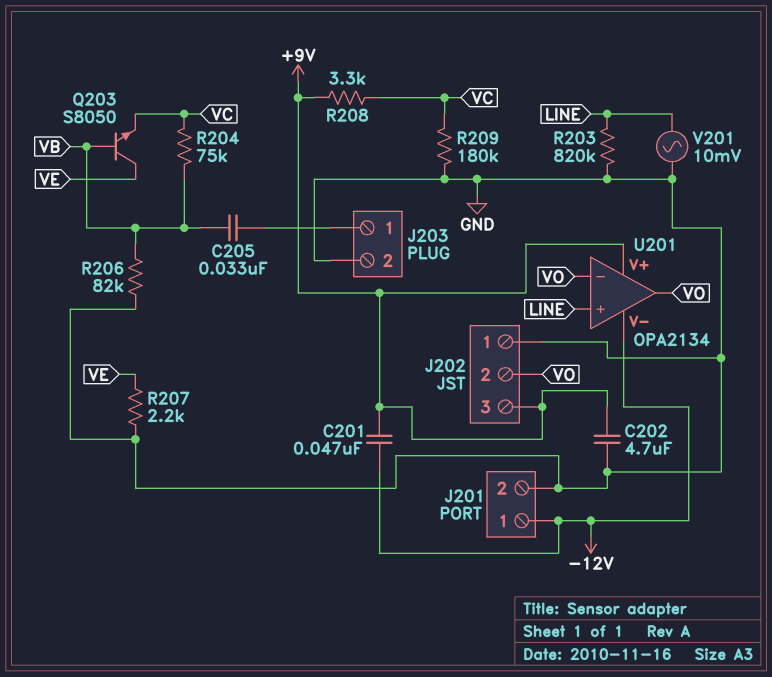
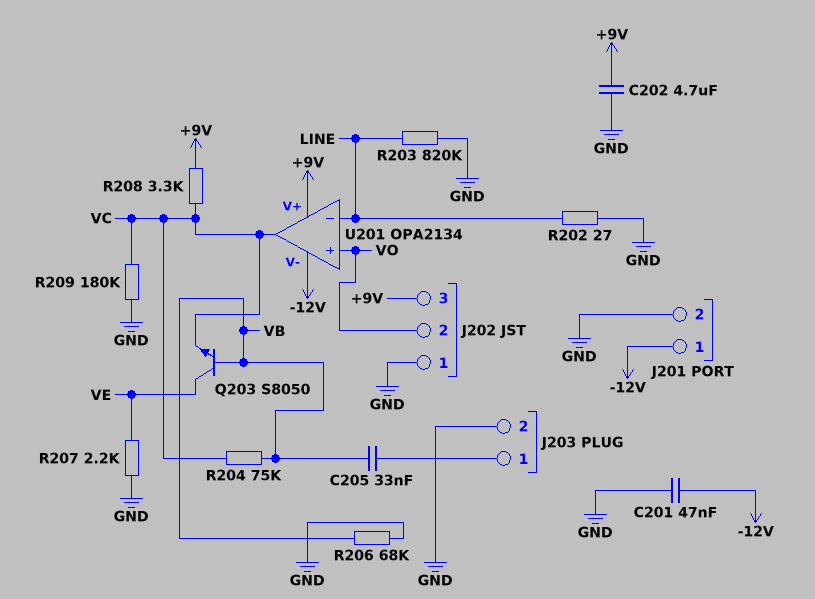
C201: 47nF (+9V, -12V) -> 47nF (-12V, GND)
R202: none -> 27 (GND, LINE)
R206: 82k (GND, VB) -> 68k (GND, VB)
U201 pin in+: LINE -> VO
U201 pin in-: VO -> LINE
U201 pin out: VO -> VC
V201: AC 10mV (GND, LINE) -> none

